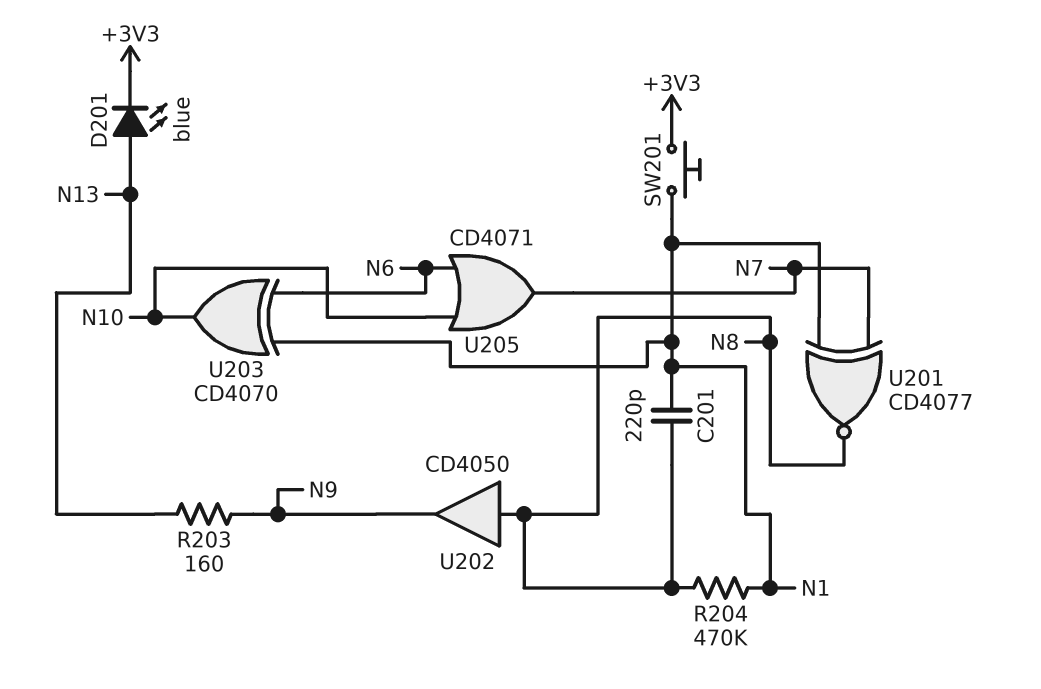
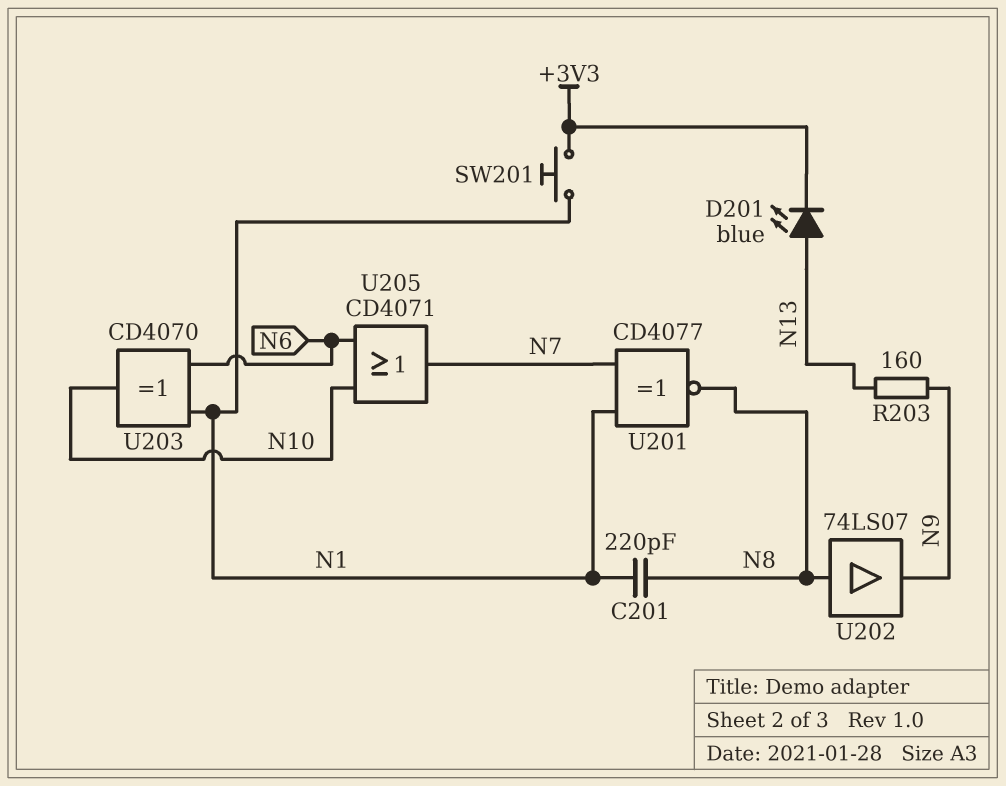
R204: 470k (N1, N8) -> none
U202: buffer CD4050 (in N8, out N9) -> buffer 74LS07 (in N8, out N9)

